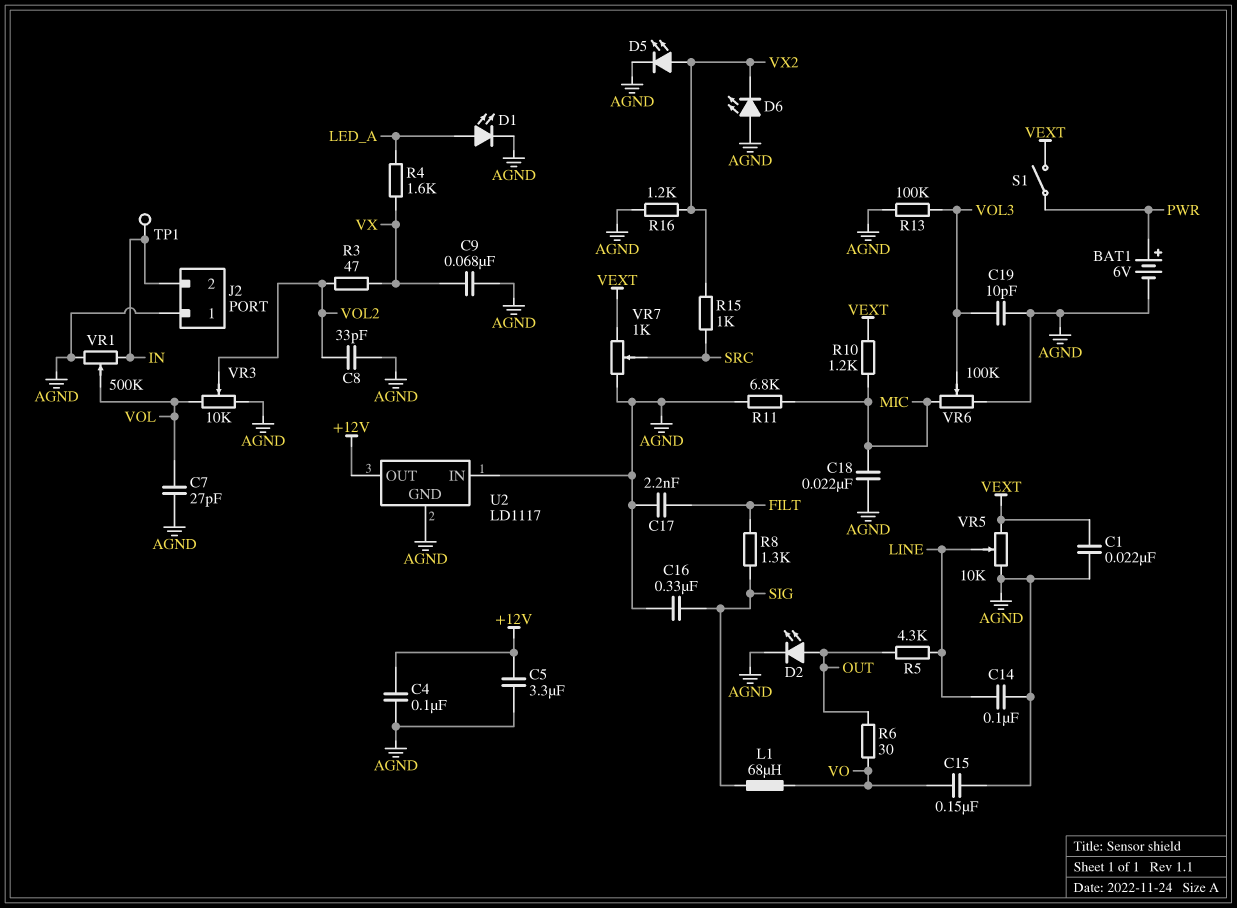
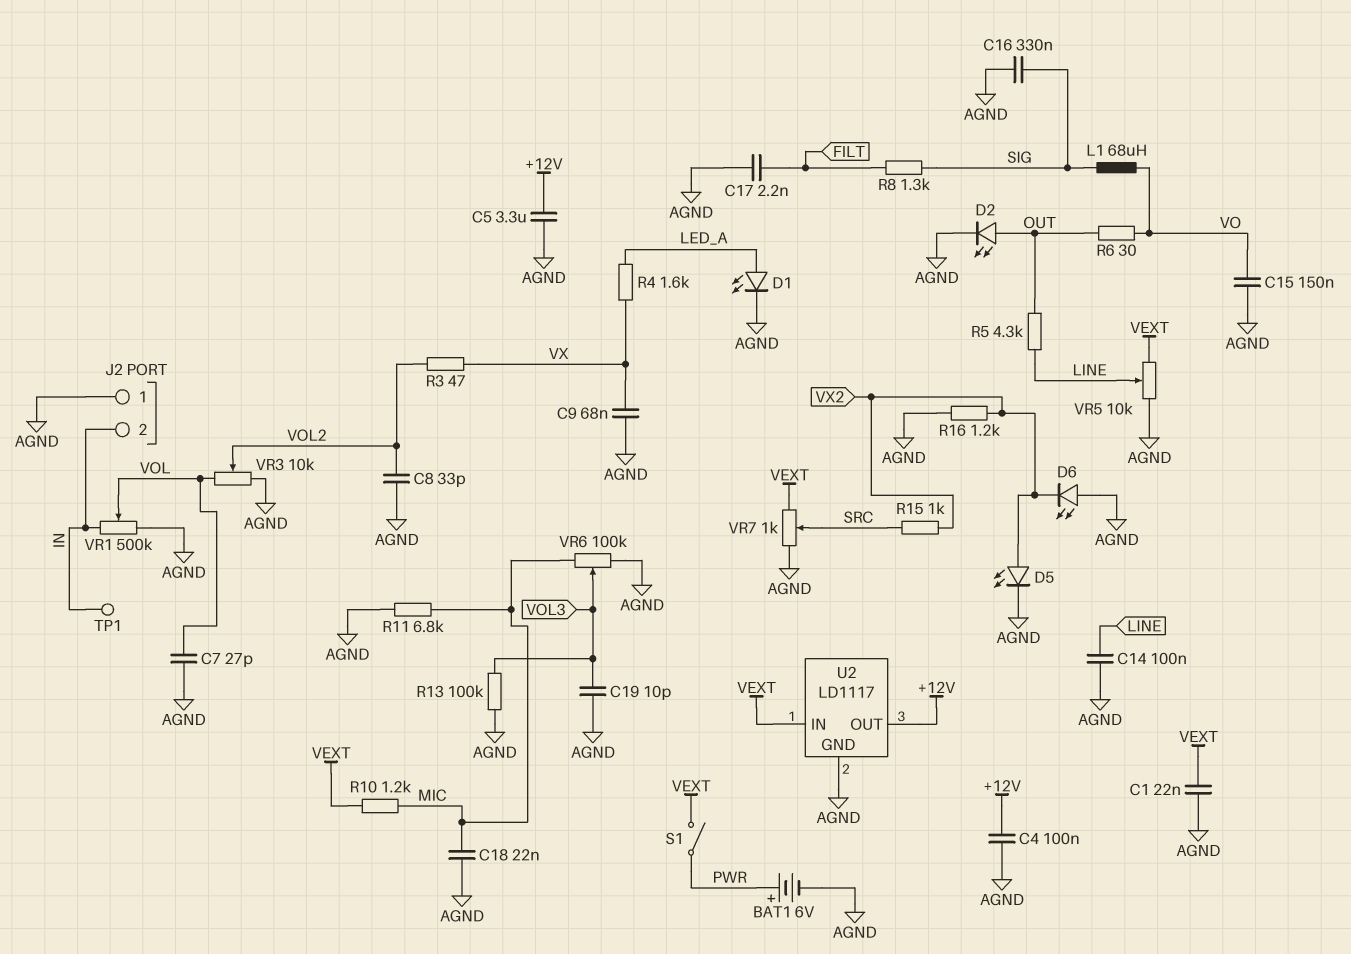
U2 pin IN: AGND -> VEXT

